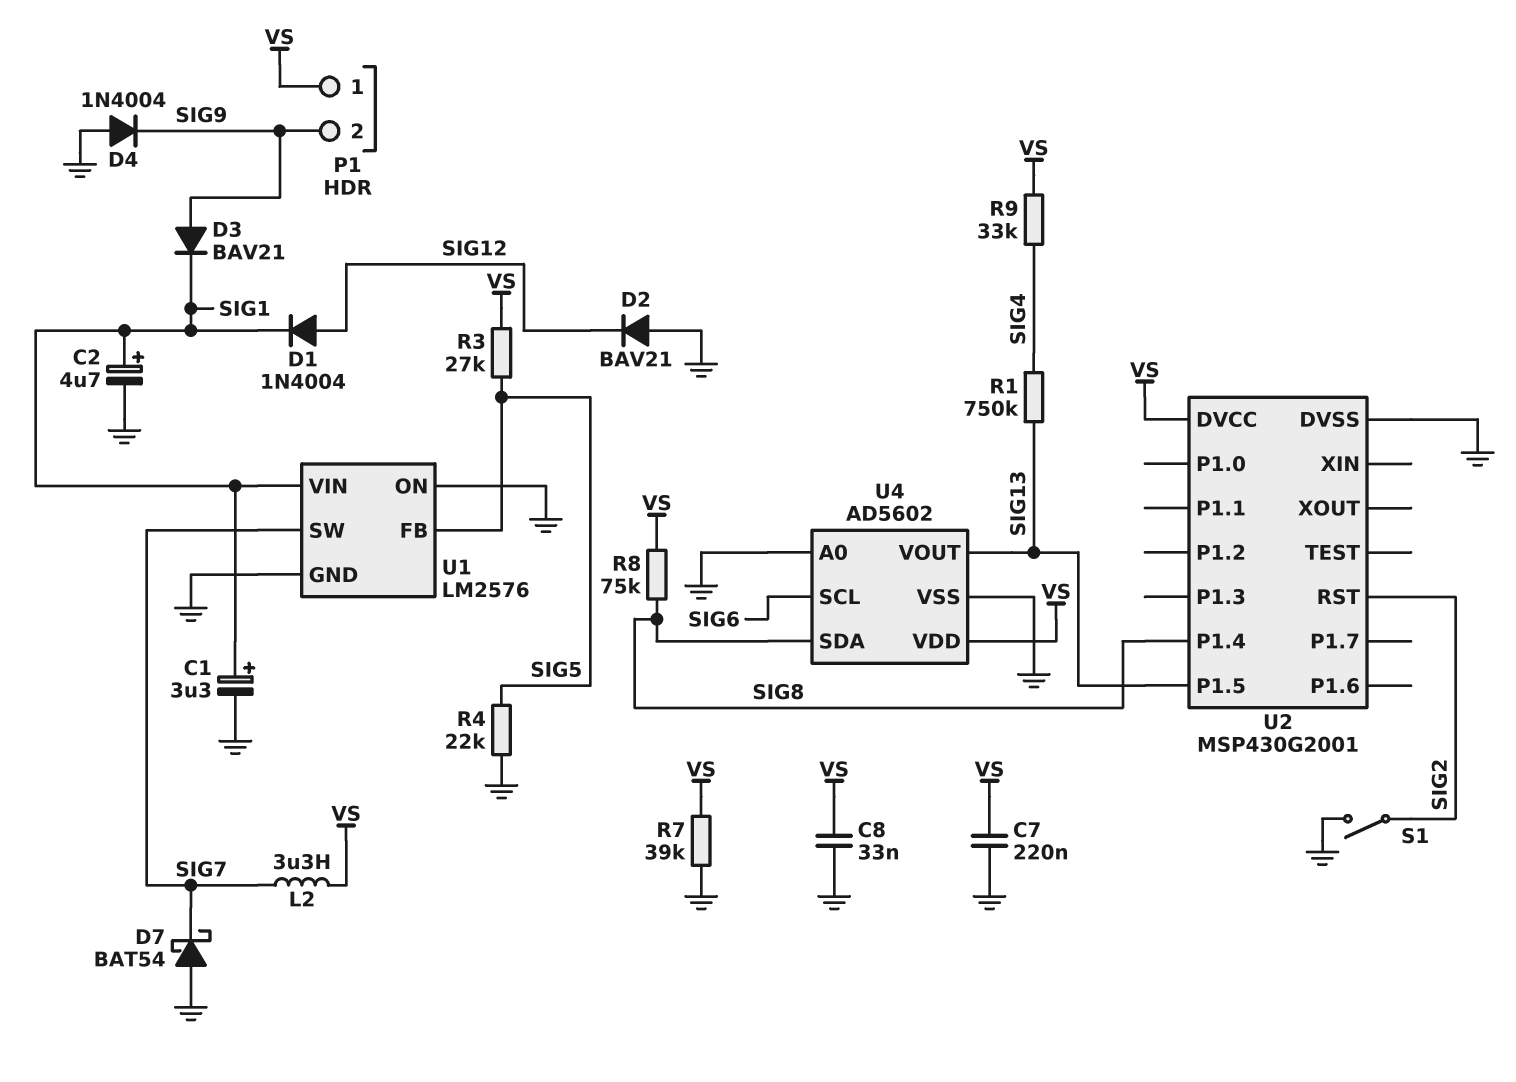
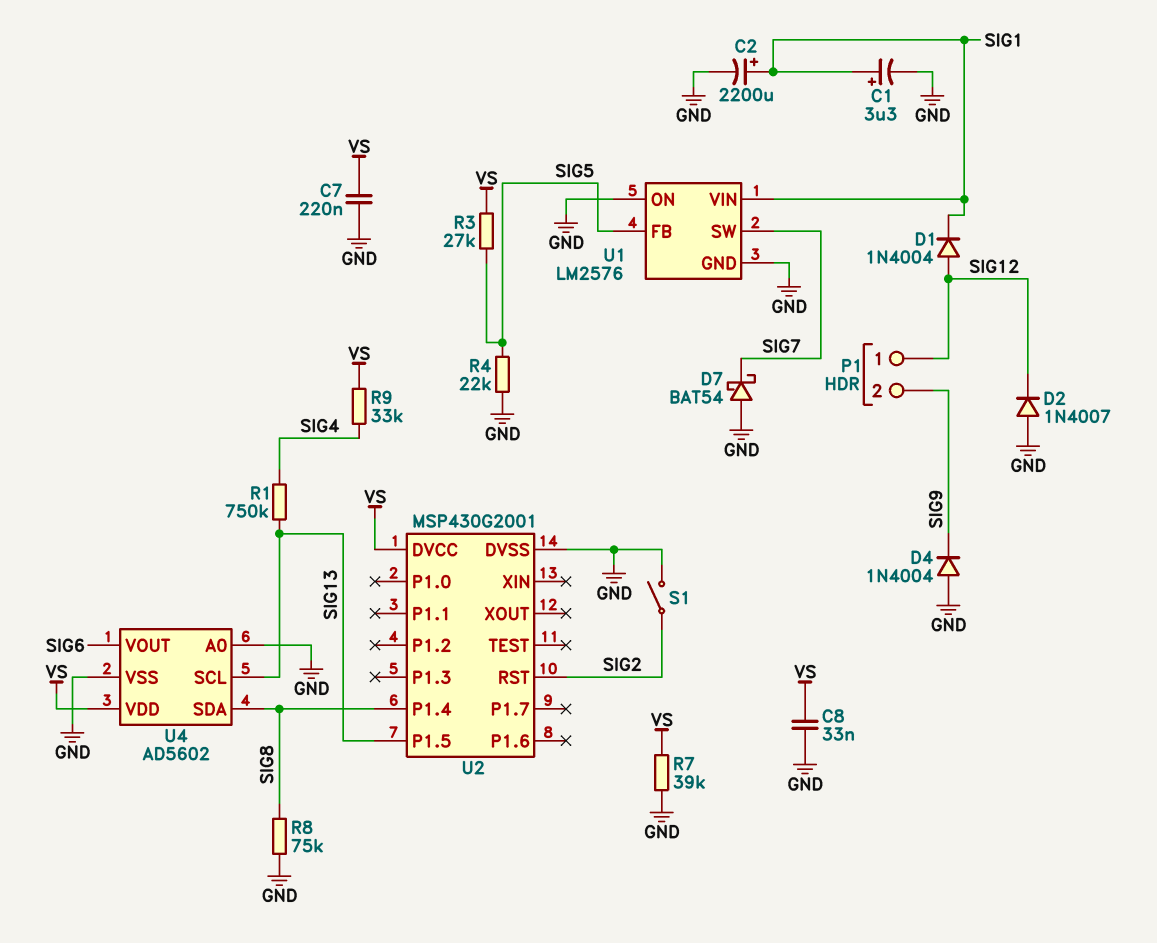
C2: 4.7uF (plus SIG1, minus GND) -> 2200uF (plus SIG1, minus GND)
D2: diode BAV21 (A GND, K SIG12) -> diode 1N4007 (A GND, K SIG12)
D3: diode BAV21 (A SIG9, K SIG1) -> none
L2: 3.3uH (SIG7, VS) -> none
P1 pin 1: VS -> SIG12
R8: 75k (SIG8, VS) -> 75k (GND, SIG8)
U4 pin SCL: SIG6 -> SIG13
U4 pin VOUT: SIG13 -> SIG6

